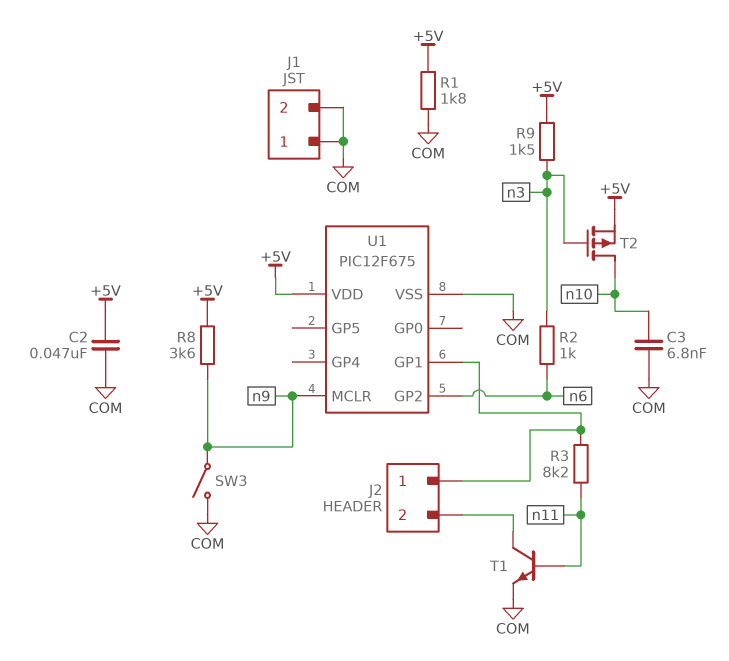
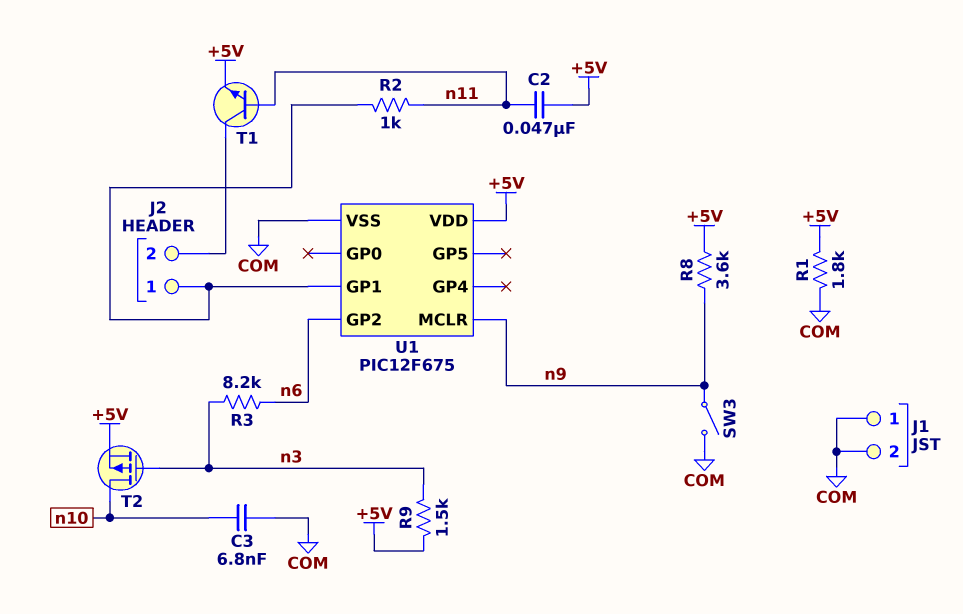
C2: 47nF (+5V, COM) -> 47nF (+5V, n11)
R2: 1k (n3, n6) -> 1k (J2/1, n11)
R3: 8.2k (J2/1, n11) -> 8.2k (n3, n6)
T1: NPN (B n11, C J2/2, E COM) -> NPN (B n11, C J2/2, E +5V)

